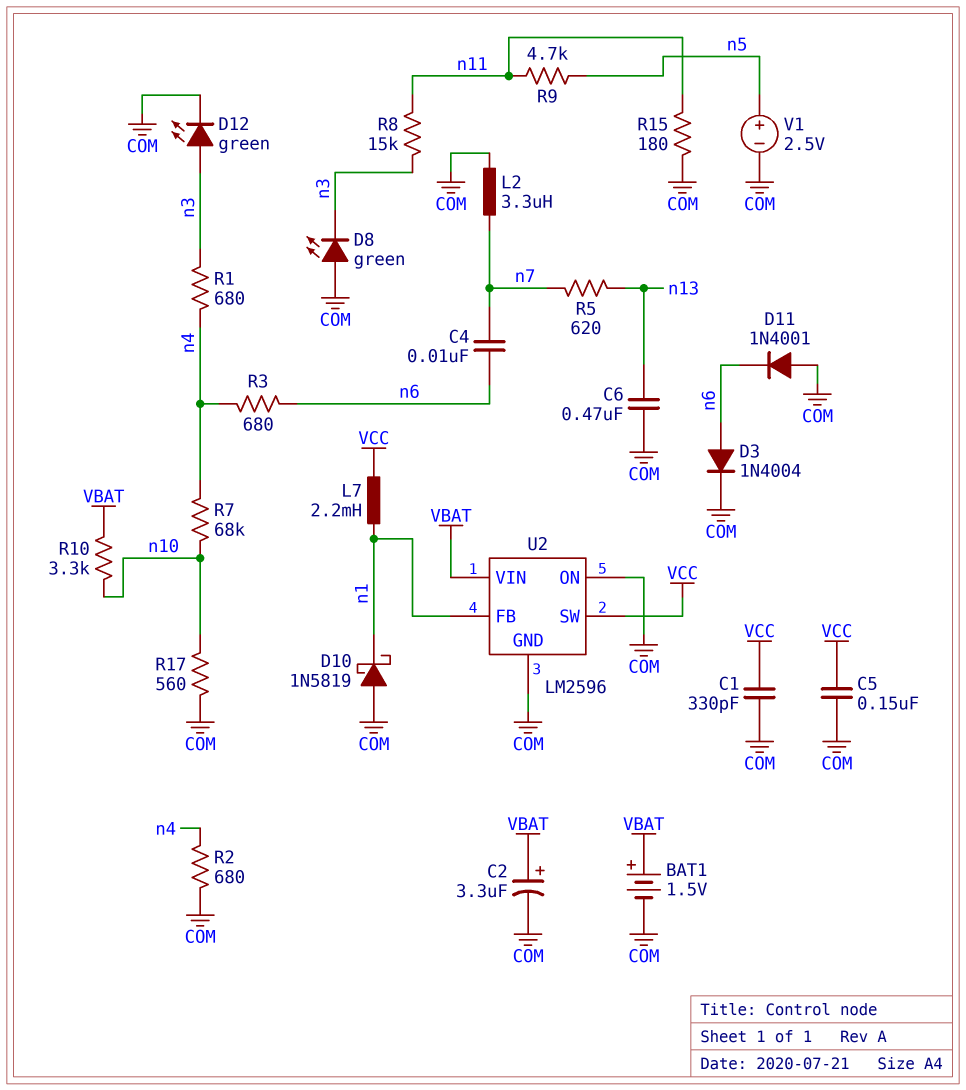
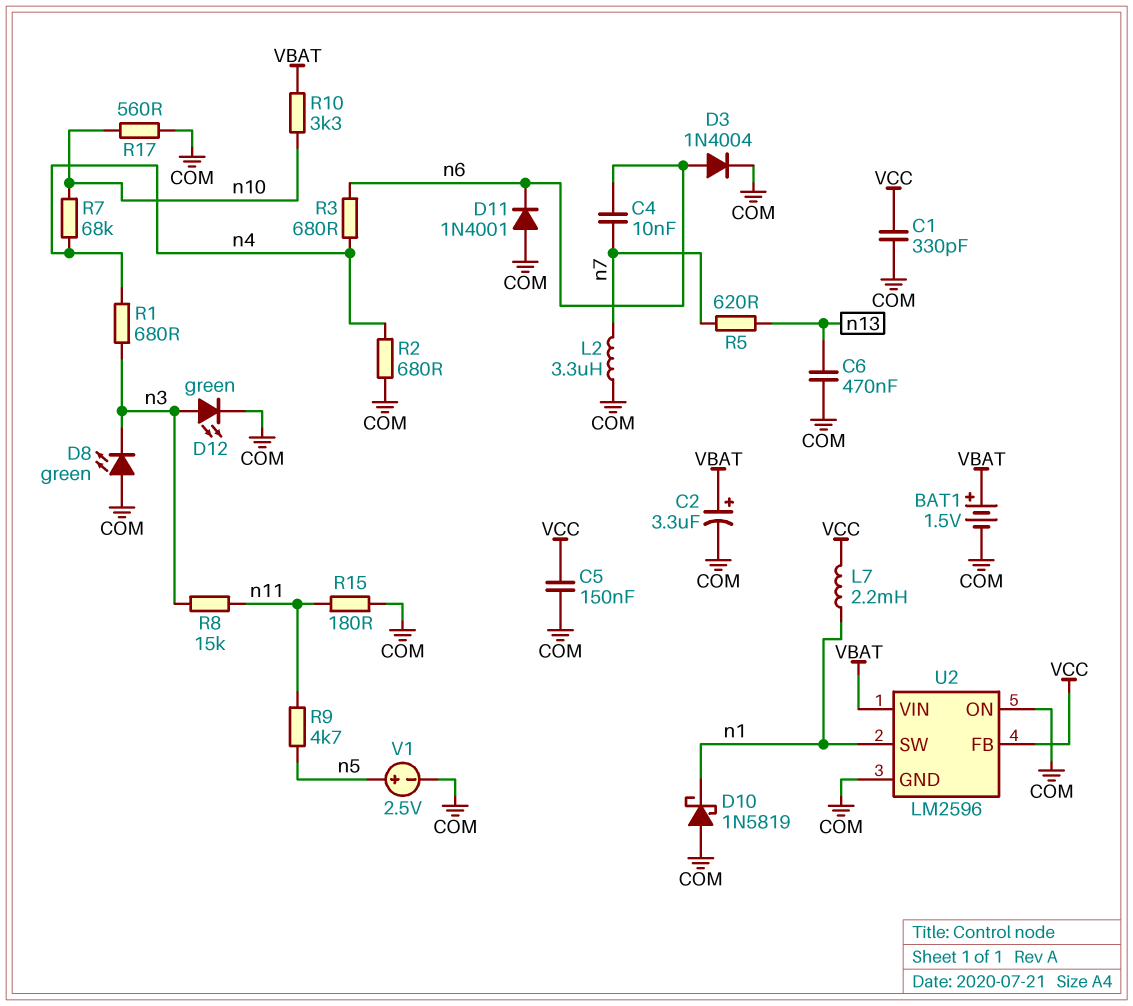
U2 pin FB: n1 -> VCC
U2 pin SW: VCC -> n1

